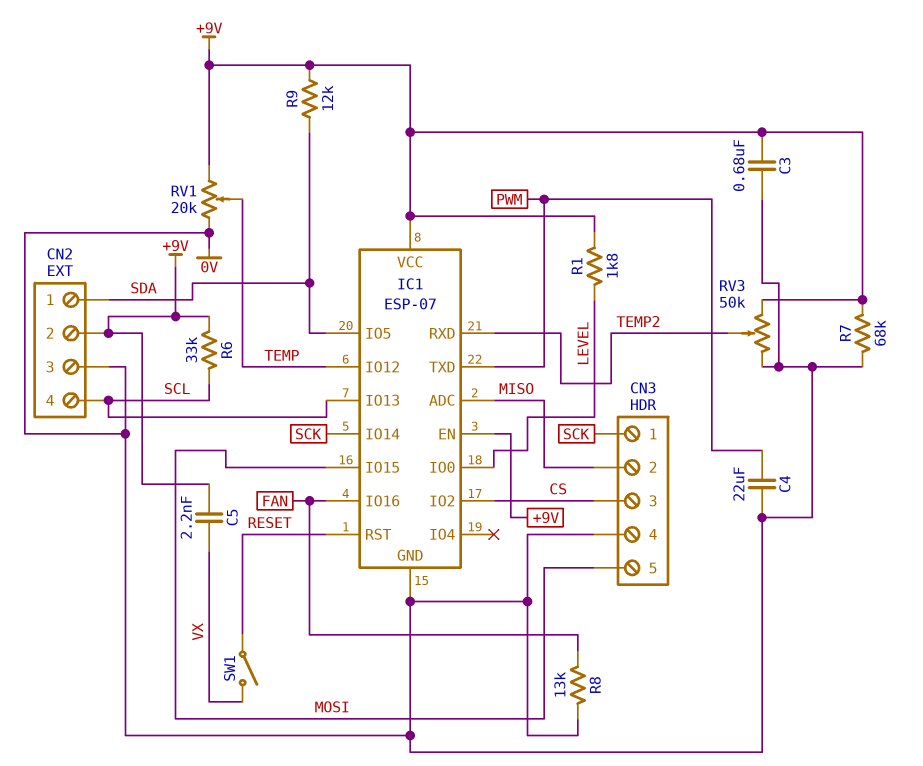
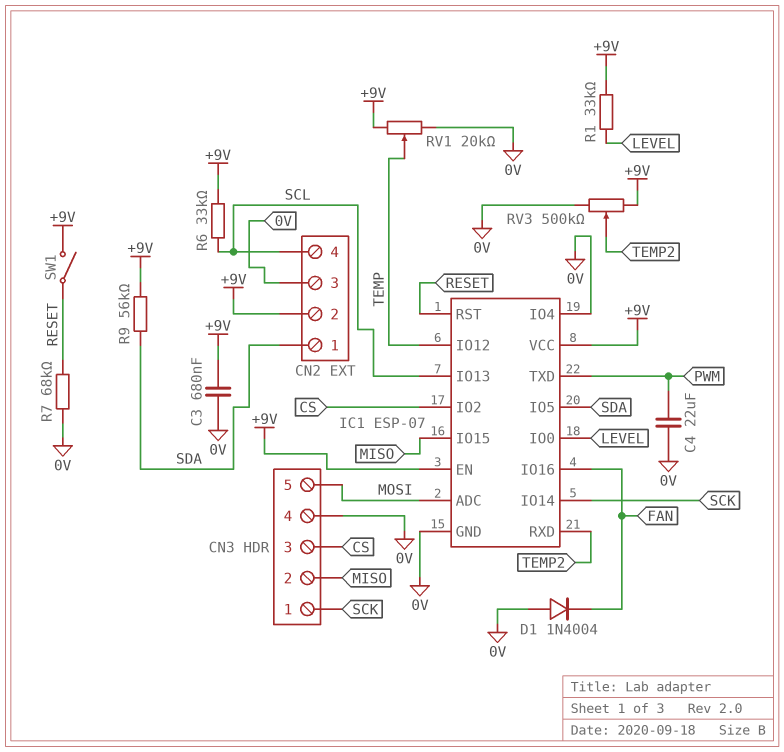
C5: 2.2nF (+9V, VX) -> none
D1: none -> diode 1N4004 (A 0V, K FAN)
IC1 pin ADC: MISO -> MOSI
IC1 pin IO4: none -> 0V
IC1 pin IO15: MOSI -> MISO
R1: 1.8k (+9V, LEVEL) -> 33k (+9V, LEVEL)
R7: 68k (+9V, 0V) -> 68k (0V, RESET)
R8: 13k (0V, FAN) -> none
R9: 12k (+9V, SDA) -> 56k (+9V, SDA)
RV3: 50k (+9V, 0V, wiper TEMP2) -> 500k (+9V, 0V, wiper TEMP2)
SW1: switch (RESET, VX) -> switch (+9V, RESET)

